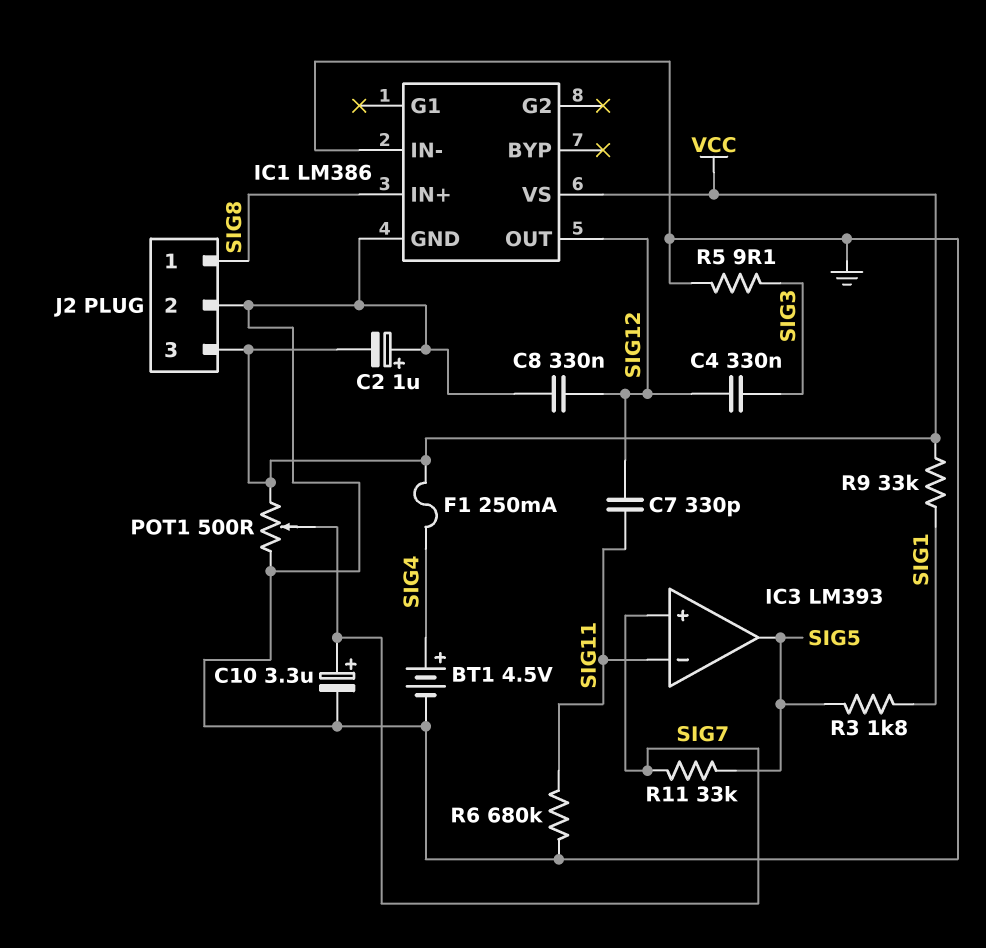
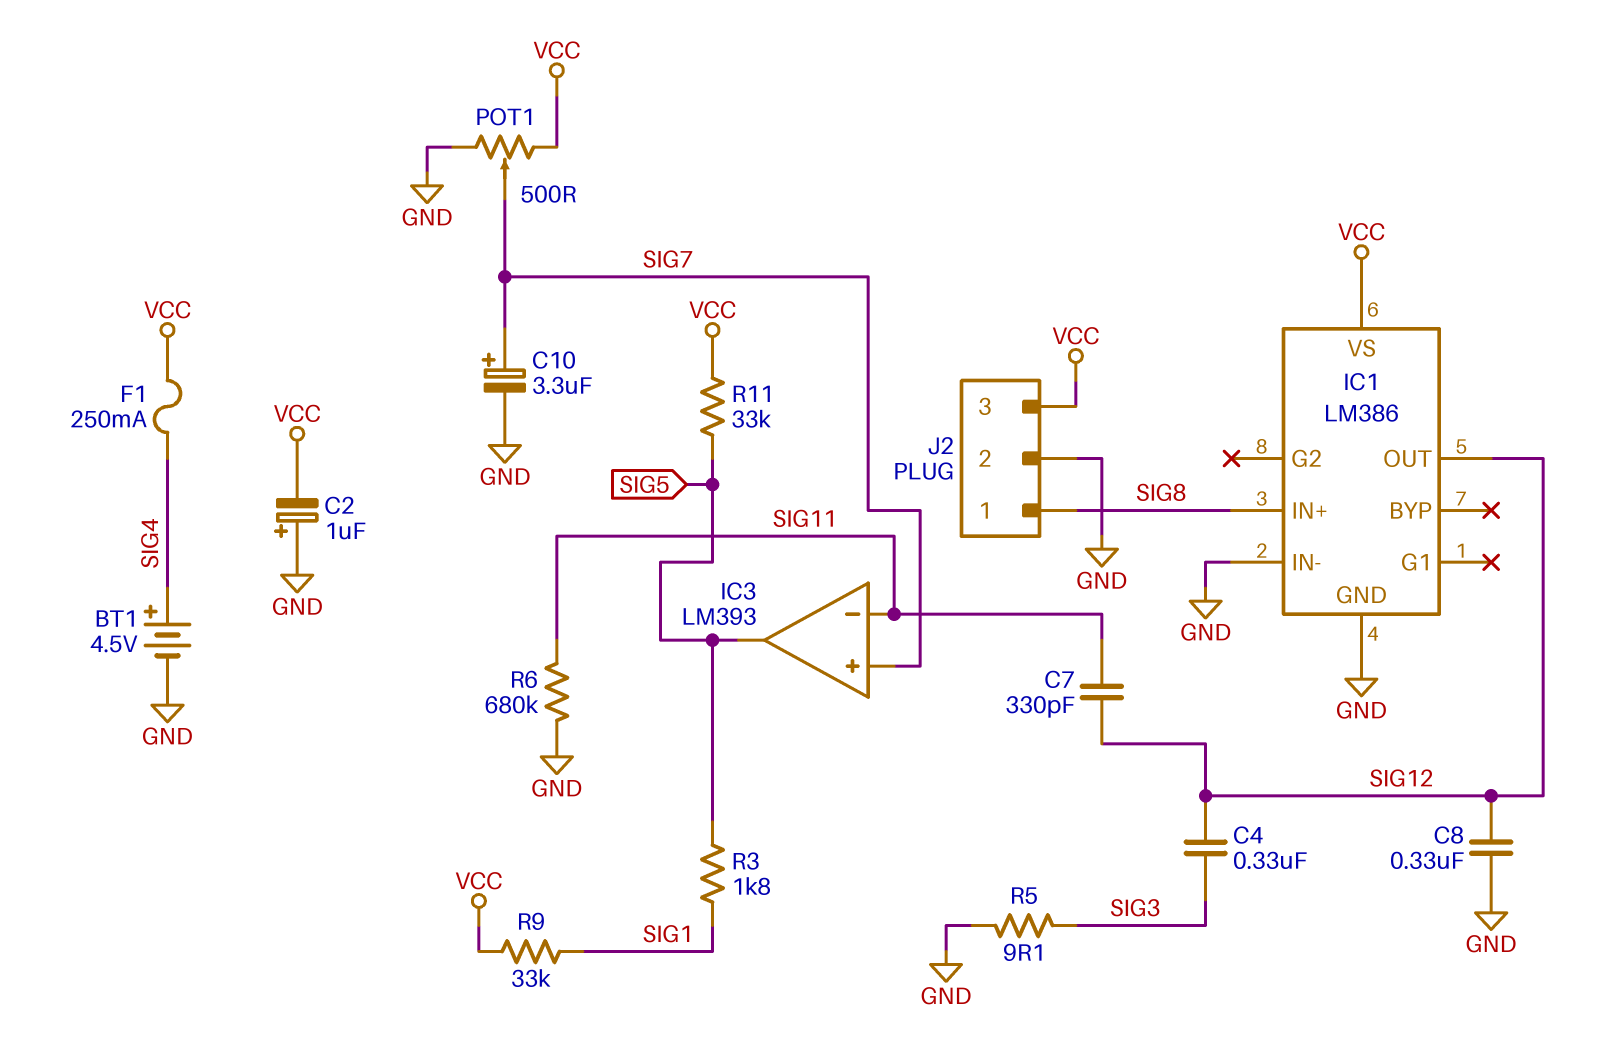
R11: 33k (SIG5, SIG7) -> 33k (SIG5, VCC)

